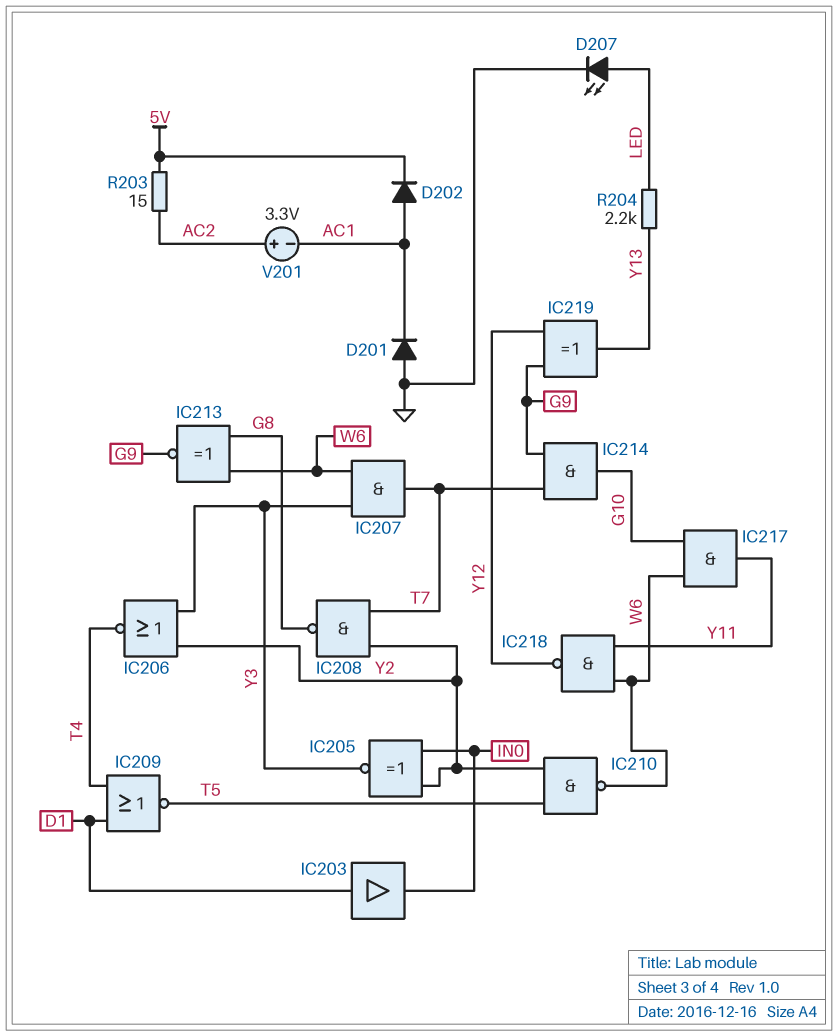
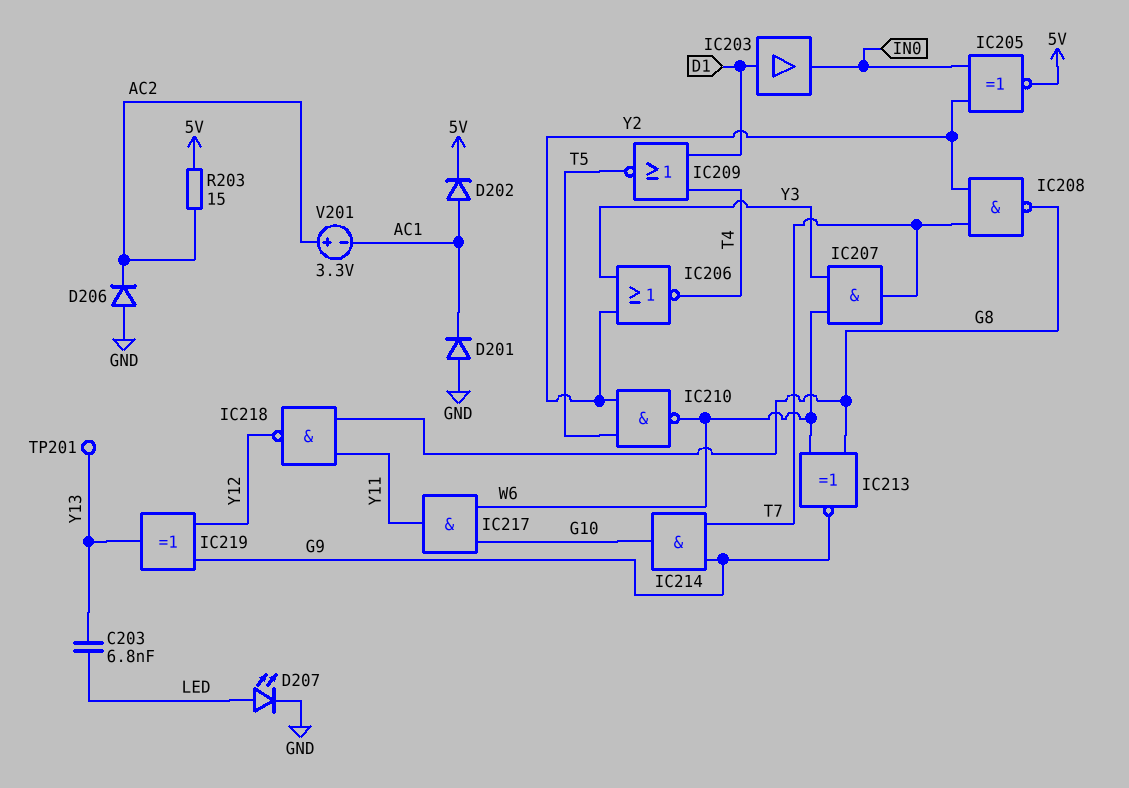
C203: none -> 6.8nF (LED, Y13)
D206: none -> diode (A GND, K AC2)
IC205: XNOR (in IN0, in Y2, out Y3) -> XNOR (in IN0, in Y2, out 5V)
IC218: NAND (in W6, in Y11, out Y12) -> NAND (in G8, in Y11, out Y12)
R204: 2.2k (LED, Y13) -> none
TP201: none -> test point (Y13)

